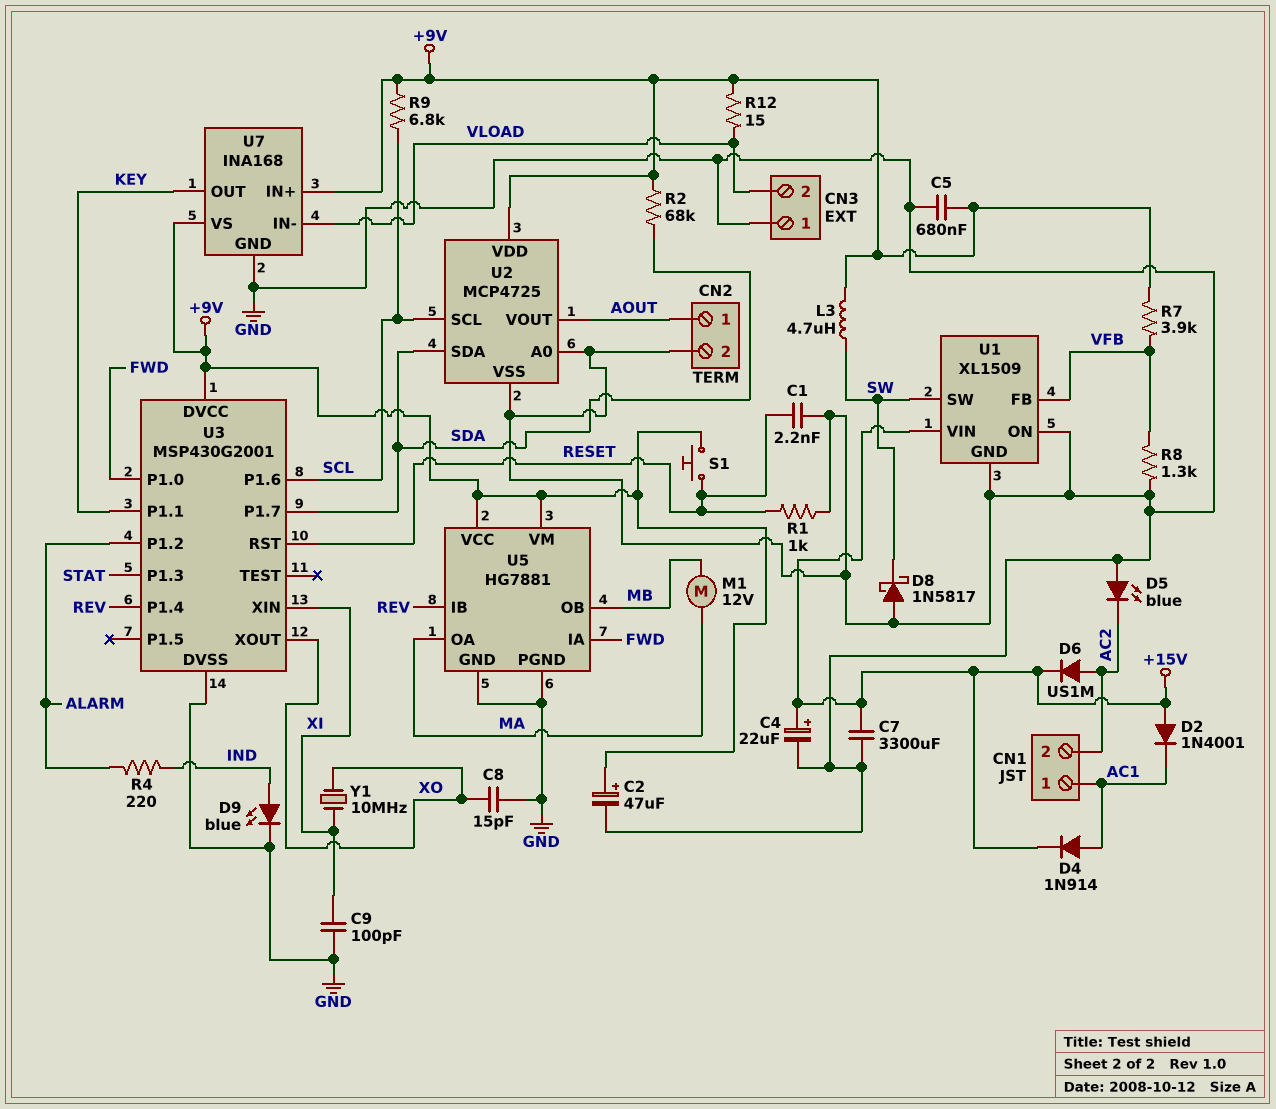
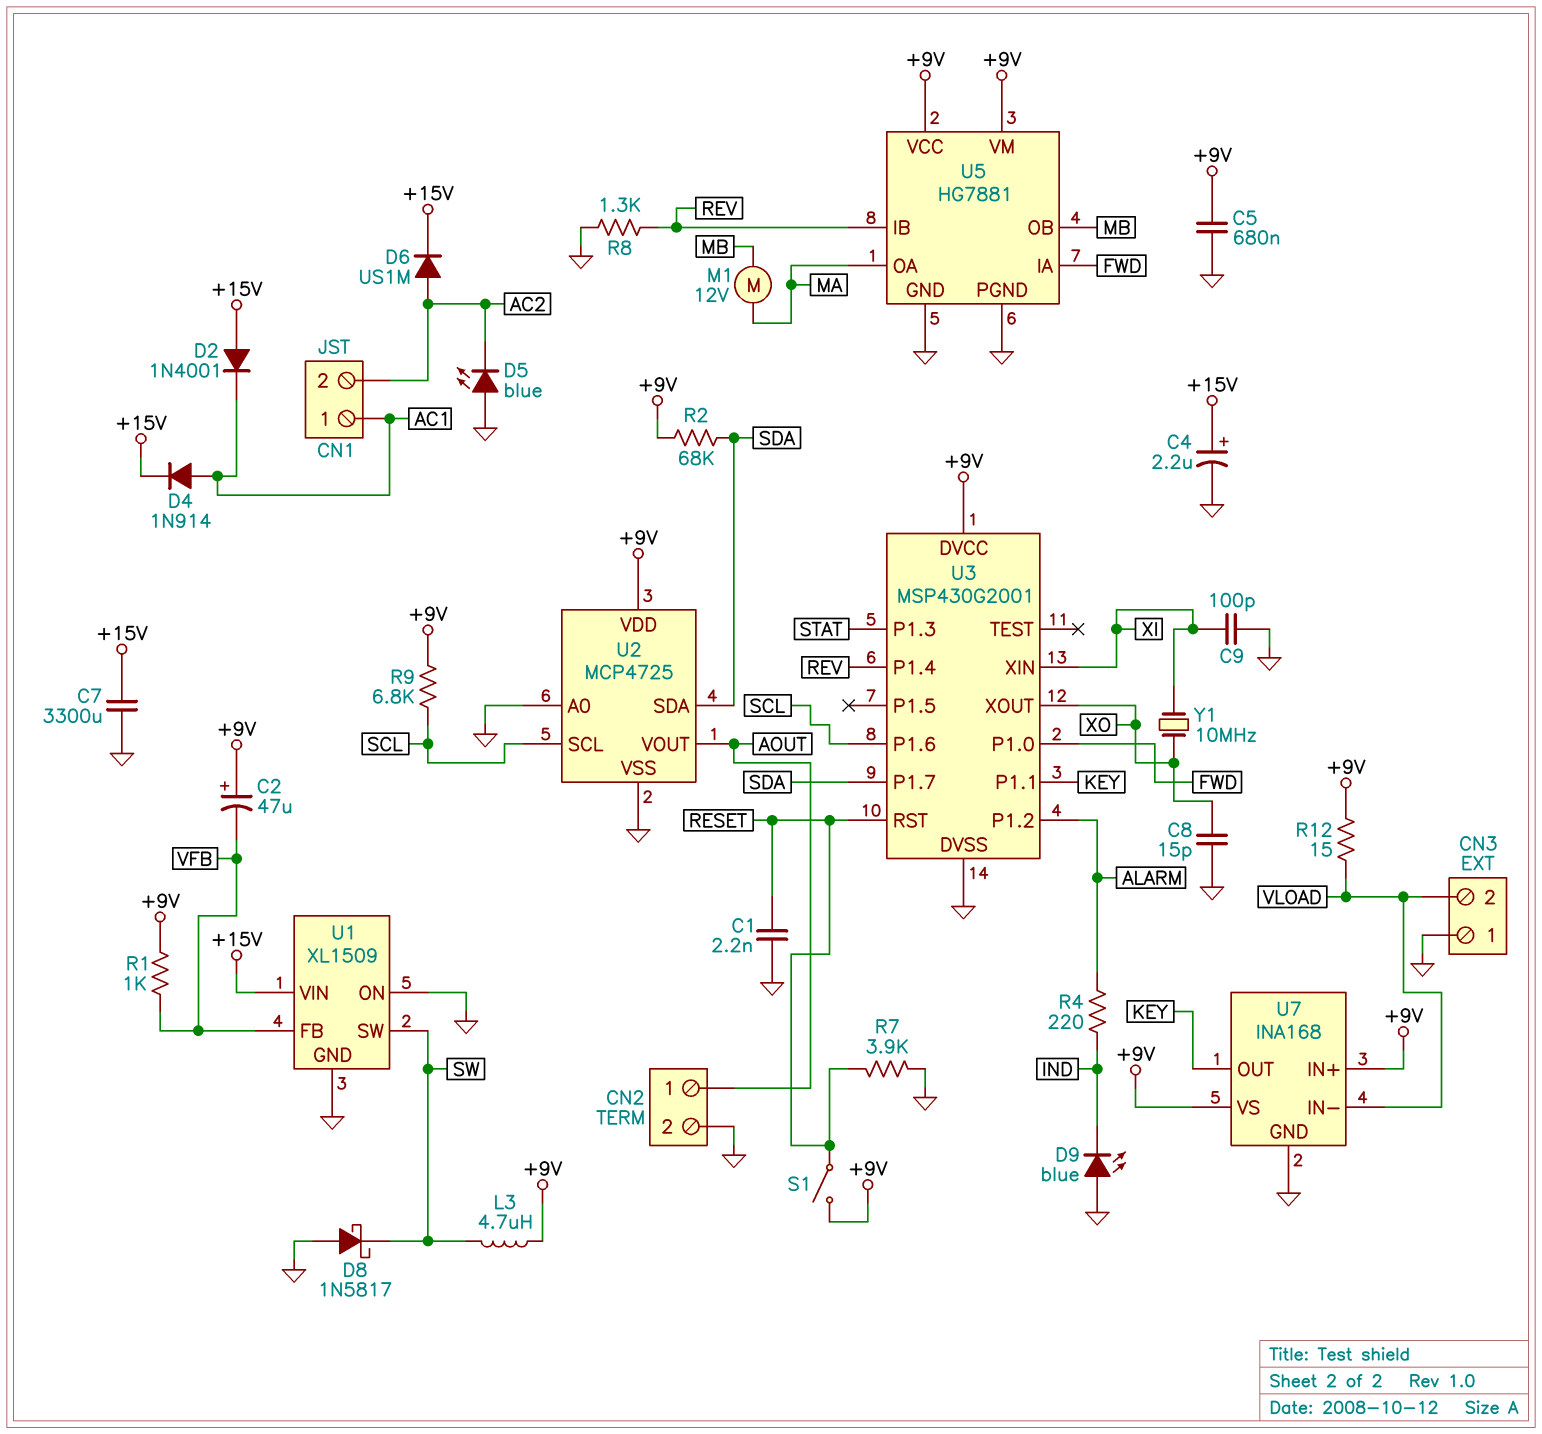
C2: 47uF (plus +9V, minus GND) -> 47uF (plus +9V, minus VFB)
C4: 22uF (plus +15V, minus GND) -> 2.2uF (plus +15V, minus GND)
D9: LED blue (A IND, K GND) -> LED blue (A GND, K IND)
R1: 1k (GND, RESET) -> 1k (+9V, VFB)
R7: 3.9k (+9V, VFB) -> 3.9k (GND, RESET)
R8: 1.3k (GND, VFB) -> 1.3k (GND, REV)
S1: button (+9V, RESET) -> switch (+9V, RESET)

